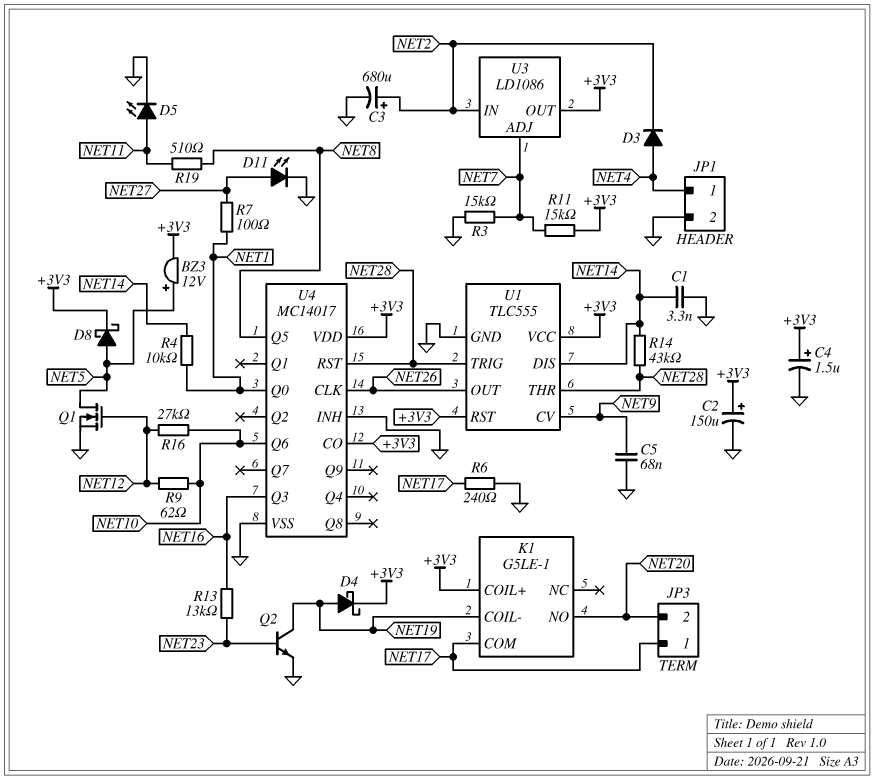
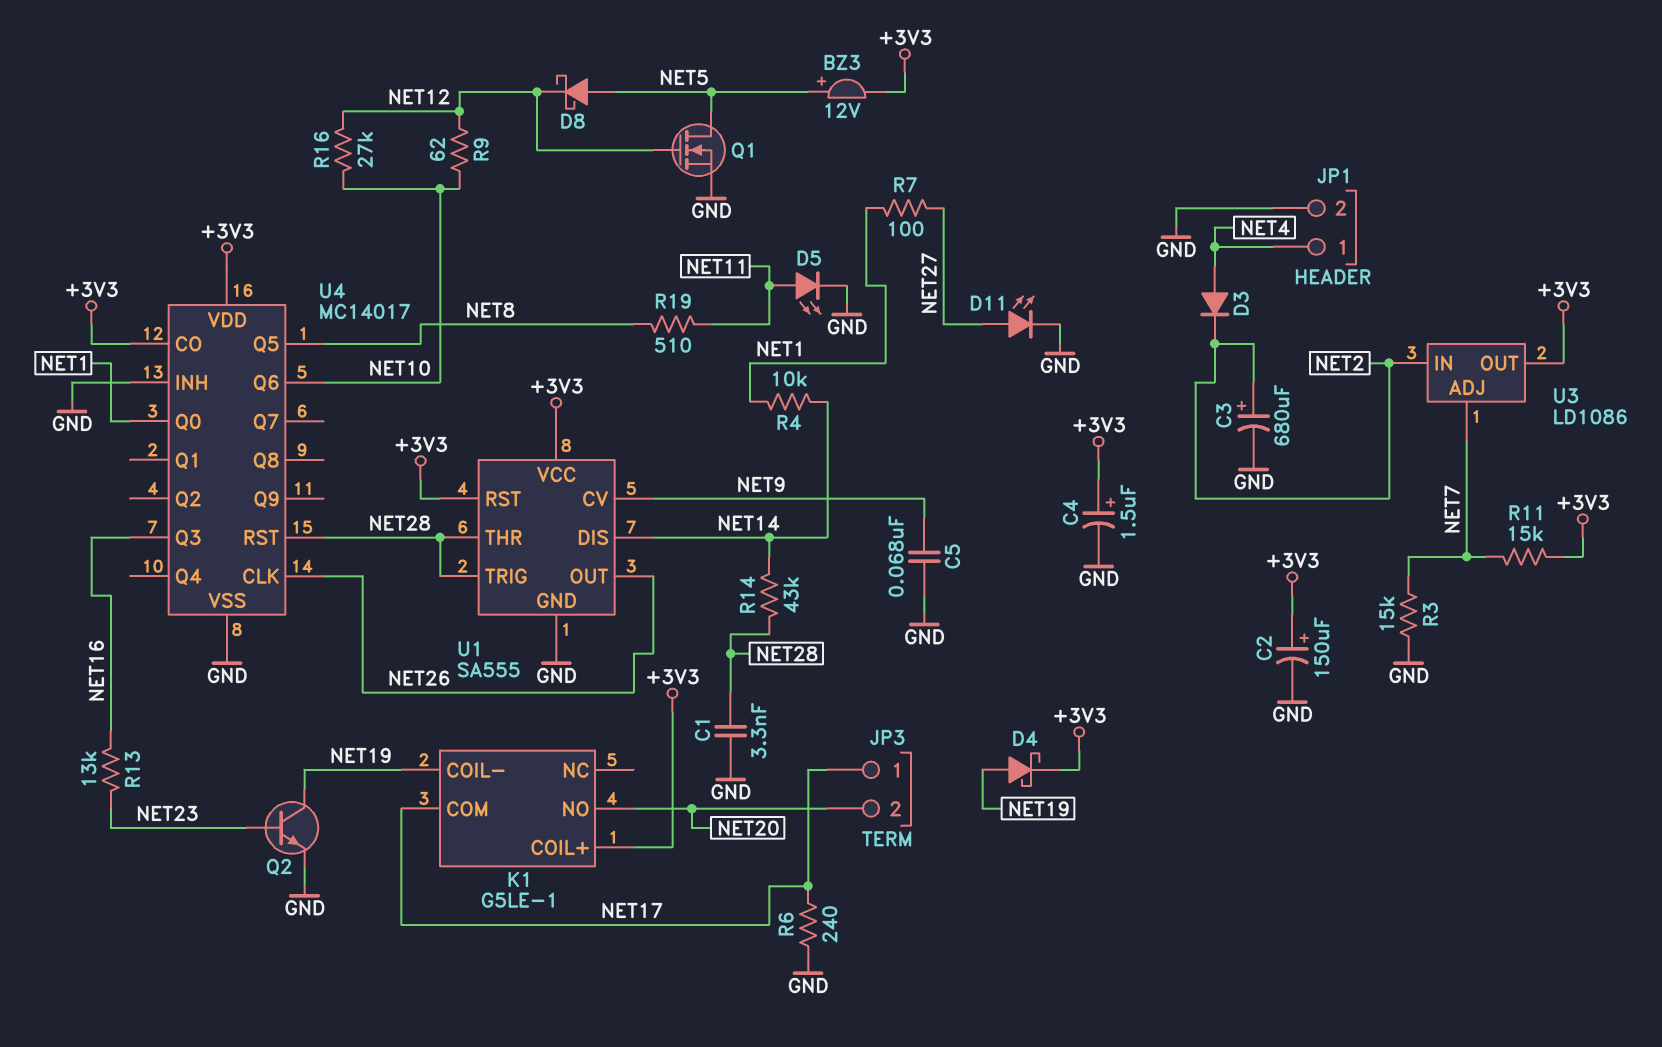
C1: 3.3nF (GND, NET14) -> 3.3nF (GND, NET28)
D8: schottky (A NET5, K +3V3) -> schottky (A NET5, K NET12)
U1: TLC555 -> SA555

